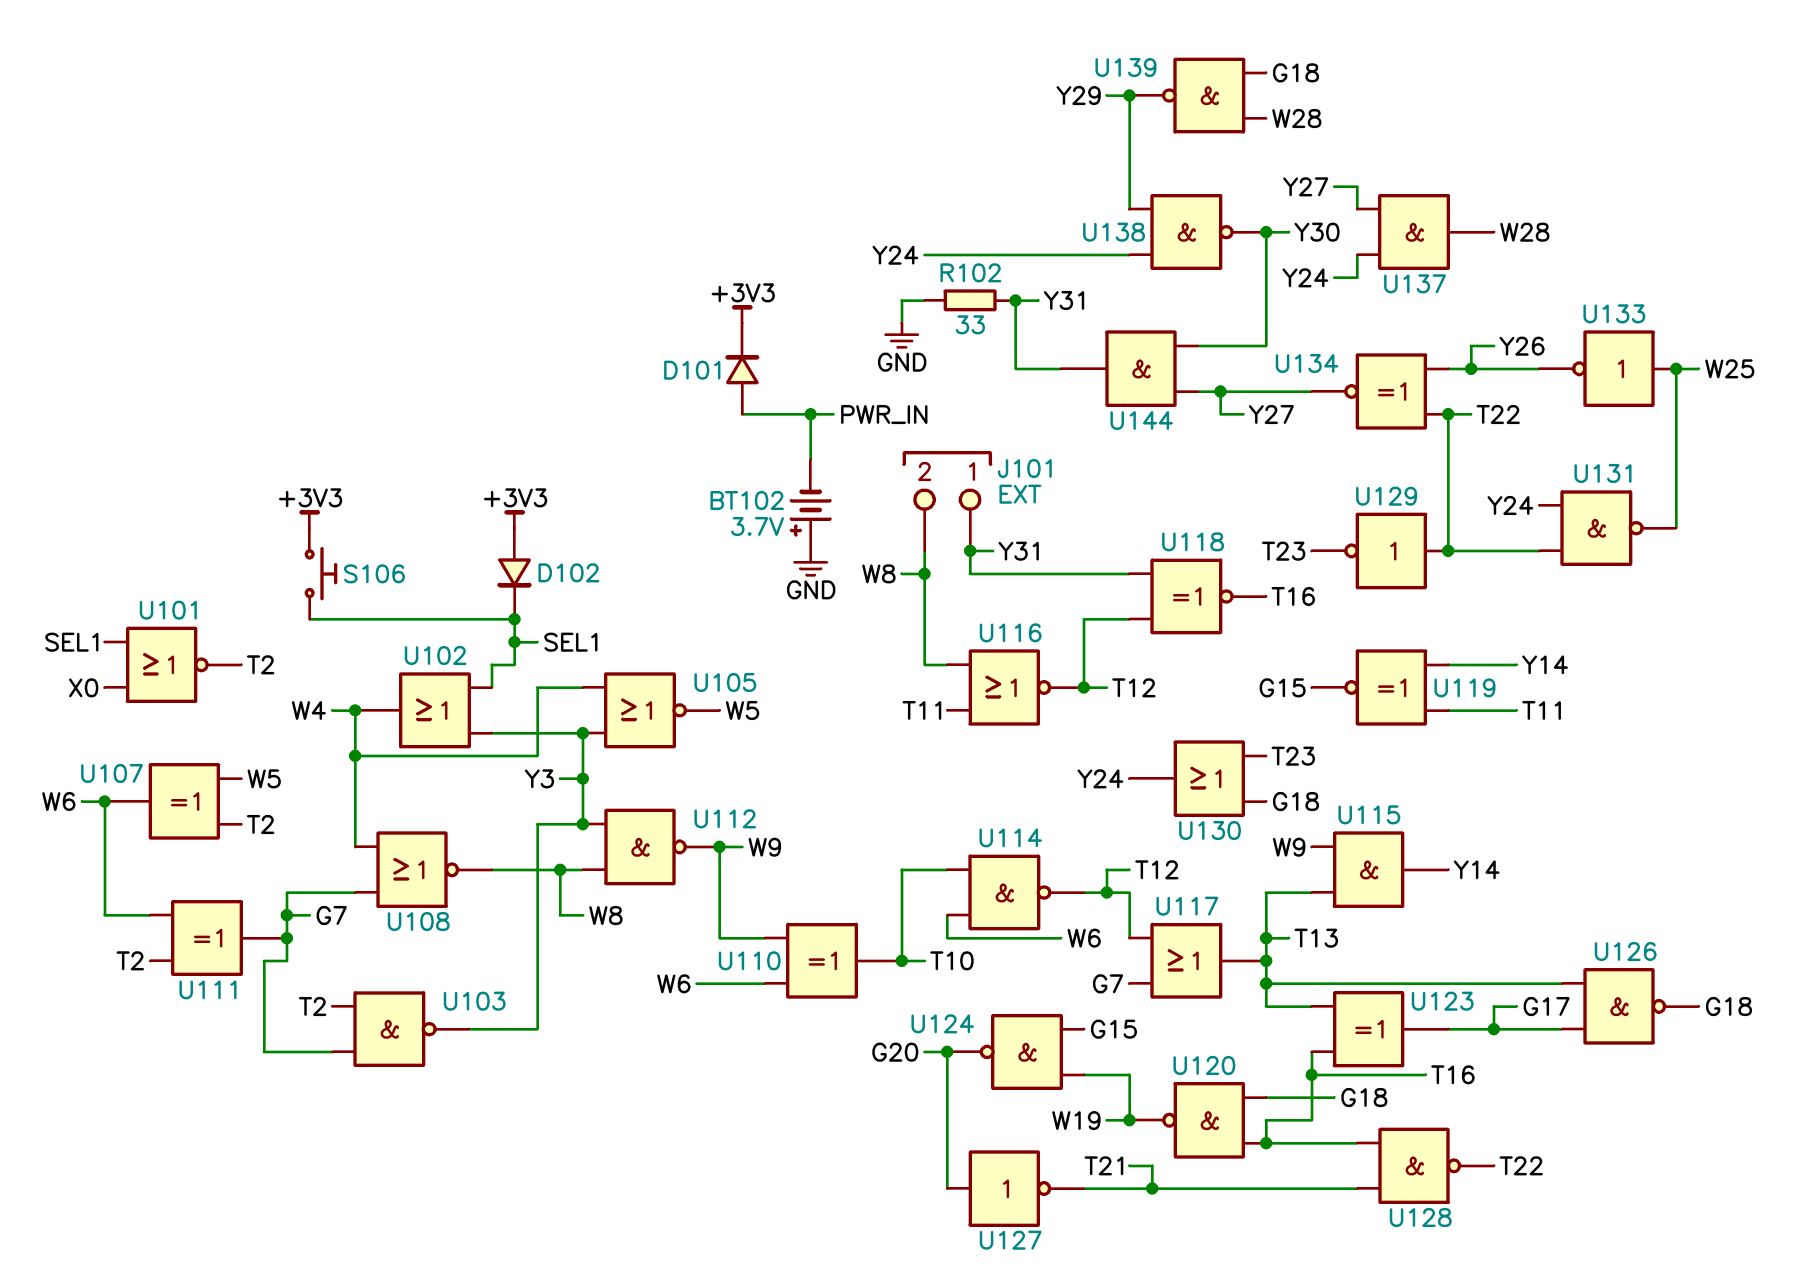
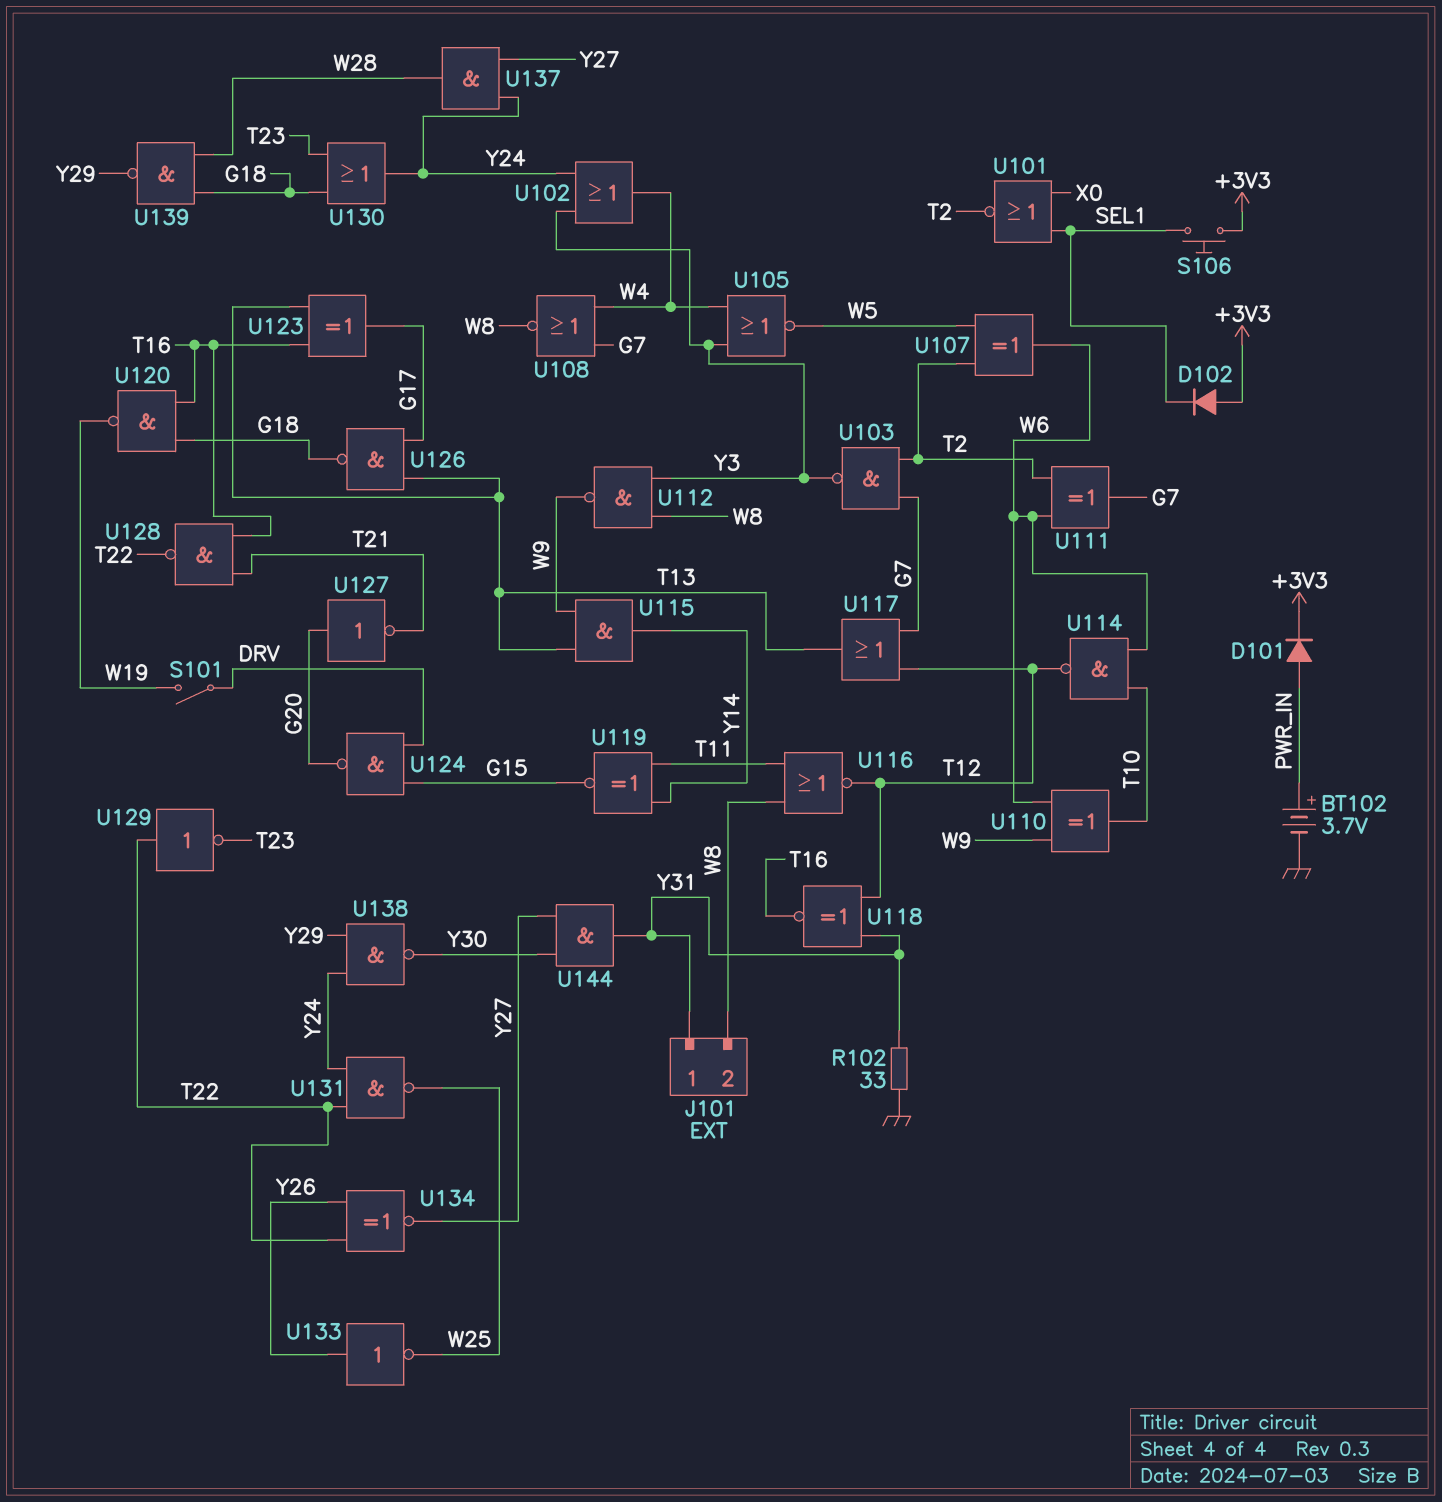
BT102: 3.7V (plus GND, minus PWR_IN) -> 3.7V (plus PWR_IN, minus GND)
S101: none -> switch (DRV, W19)
U102: OR (in SEL1, in Y3, out W4) -> OR (in Y3, in Y24, out W4)
U124: NAND (in G15, in W19, out G20) -> NAND (in DRV, in G15, out G20)
U133: NOT (in W25, out Y26) -> NOT (in Y26, out W25)

